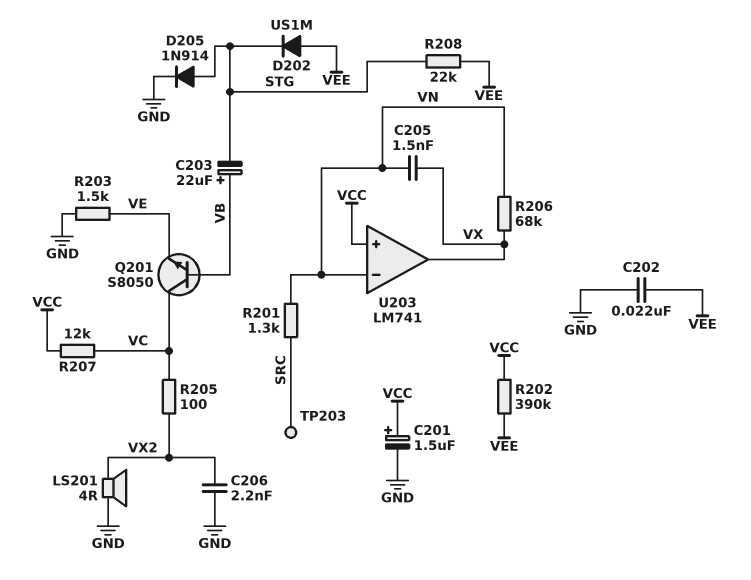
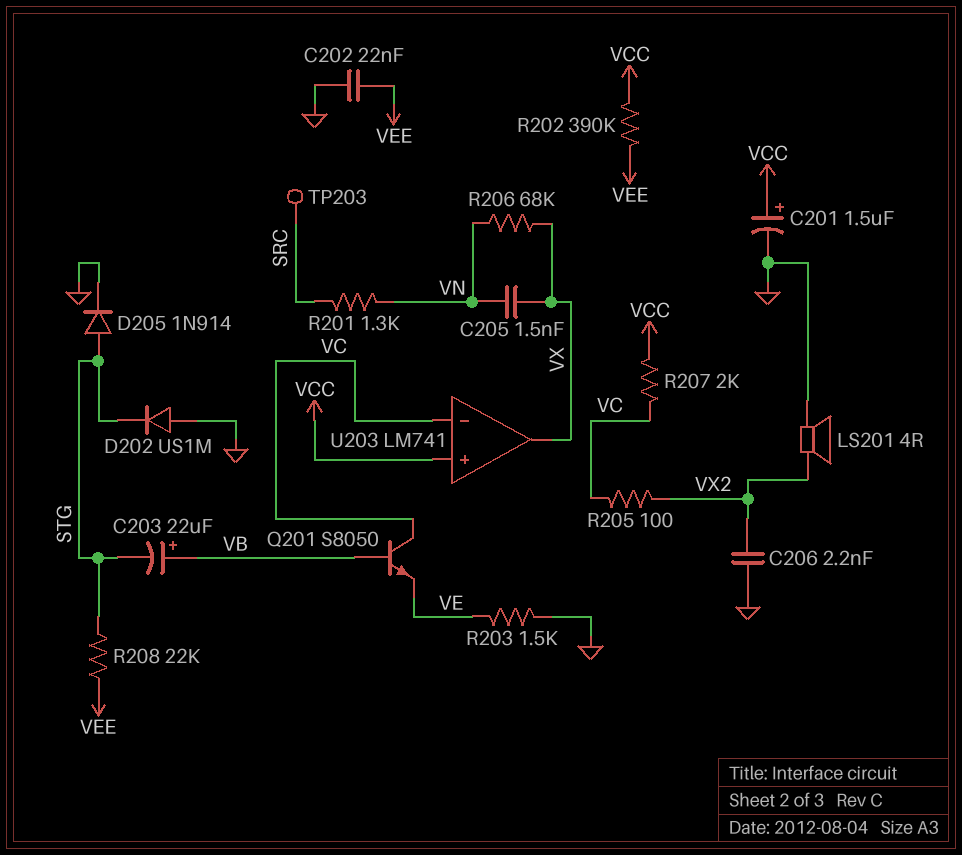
D202: diode US1M (A VEE, K STG) -> diode US1M (A GND, K STG)
R207: 12k (VC, VCC) -> 2k (VC, VCC)
U203 pin in-: VN -> VC

